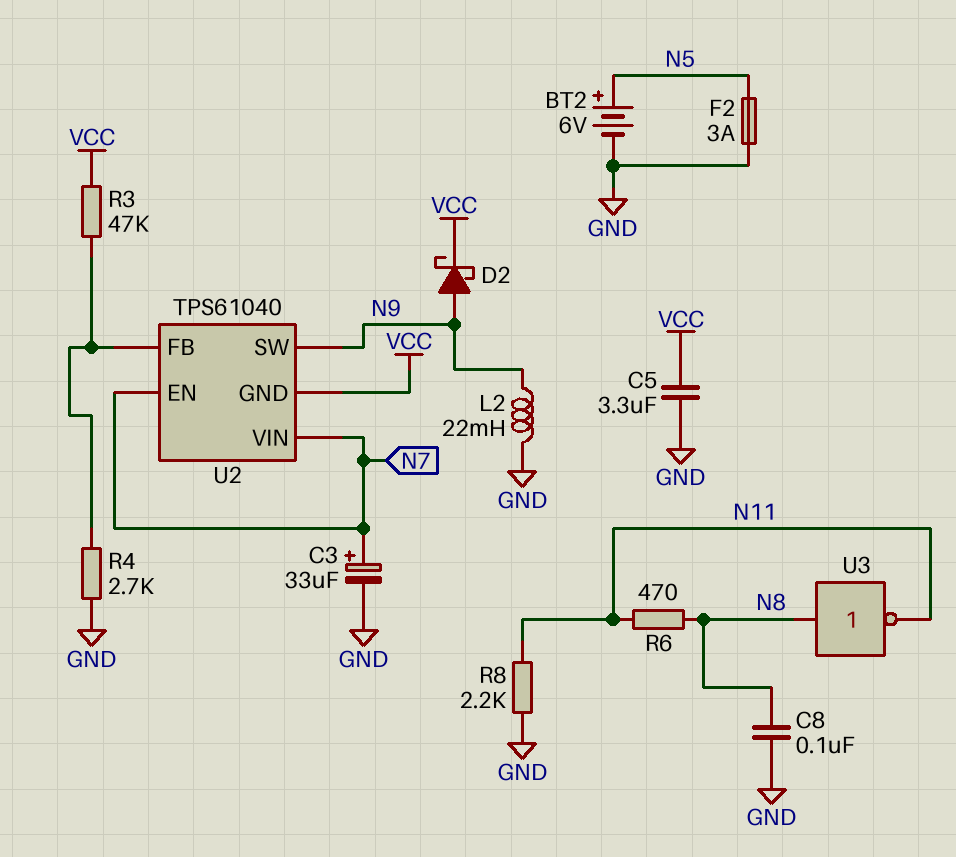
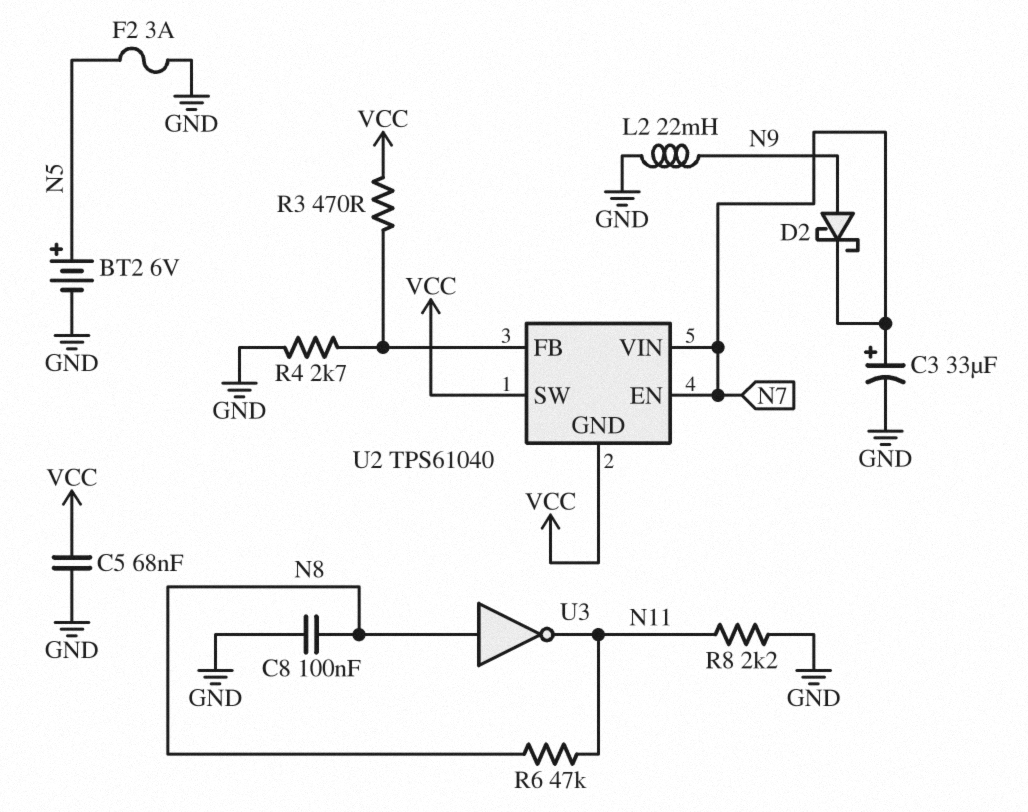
C5: 3.3uF (GND, VCC) -> 68nF (GND, VCC)
D2: schottky (A N9, K VCC) -> schottky (A N9, K N7)
R3: 47k (U2/FB, VCC) -> 470 (U2/FB, VCC)
R6: 470 (N8, N11) -> 47k (N8, N11)
U2 pin SW: N9 -> VCC

